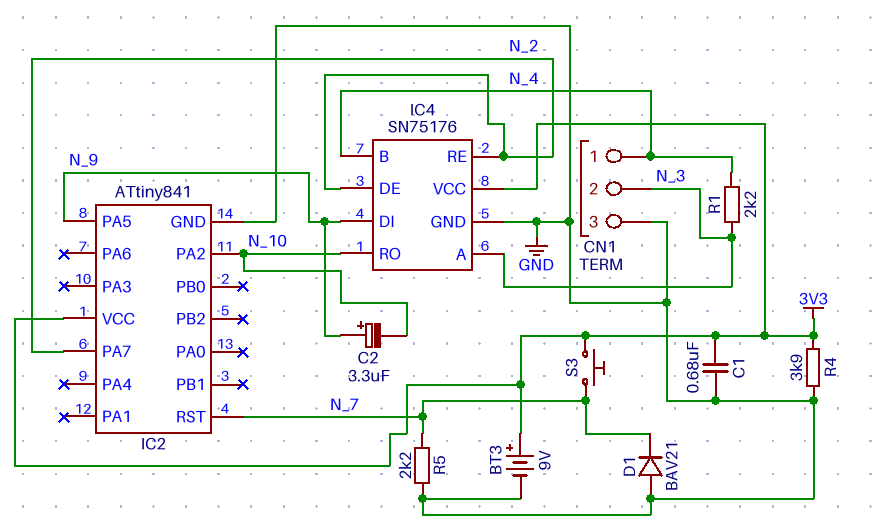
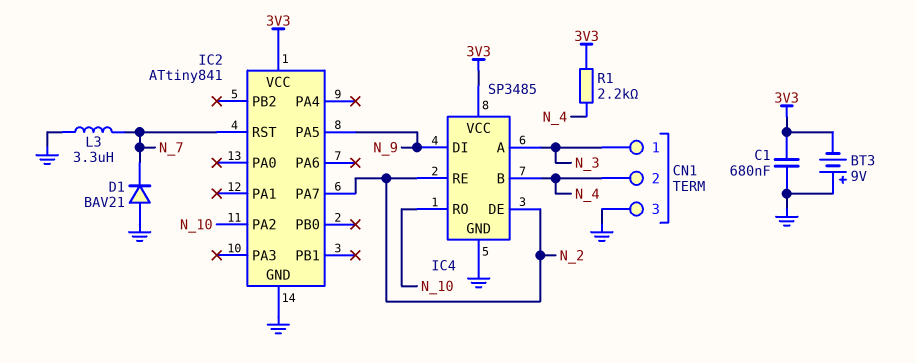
BT3: 9V (plus 3V3, minus GND) -> 9V (plus GND, minus 3V3)
C2: 3.3uF (plus N_9, minus N_10) -> none
CN1 pin 1: N_4 -> N_3
CN1 pin 2: N_3 -> N_4
IC4: SN75176 -> SP3485
L3: none -> 3.3uH (GND, N_7)
R1: 2.2k (N_3, N_4) -> 2.2k (3V3, N_4)
R4: 3.9k (3V3, GND) -> none
R5: 2.2k (GND, N_7) -> none
S3: button (3V3, N_7) -> none

